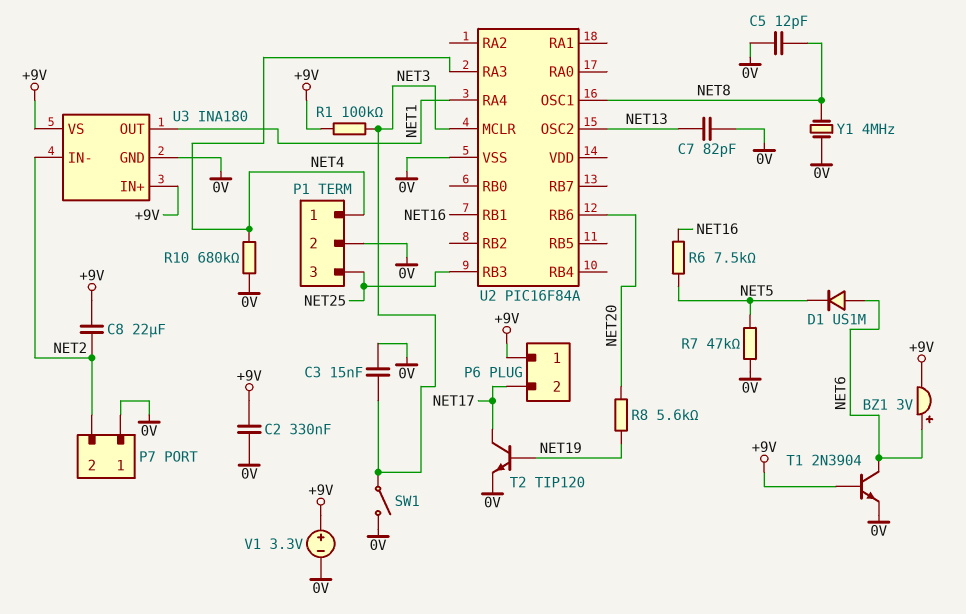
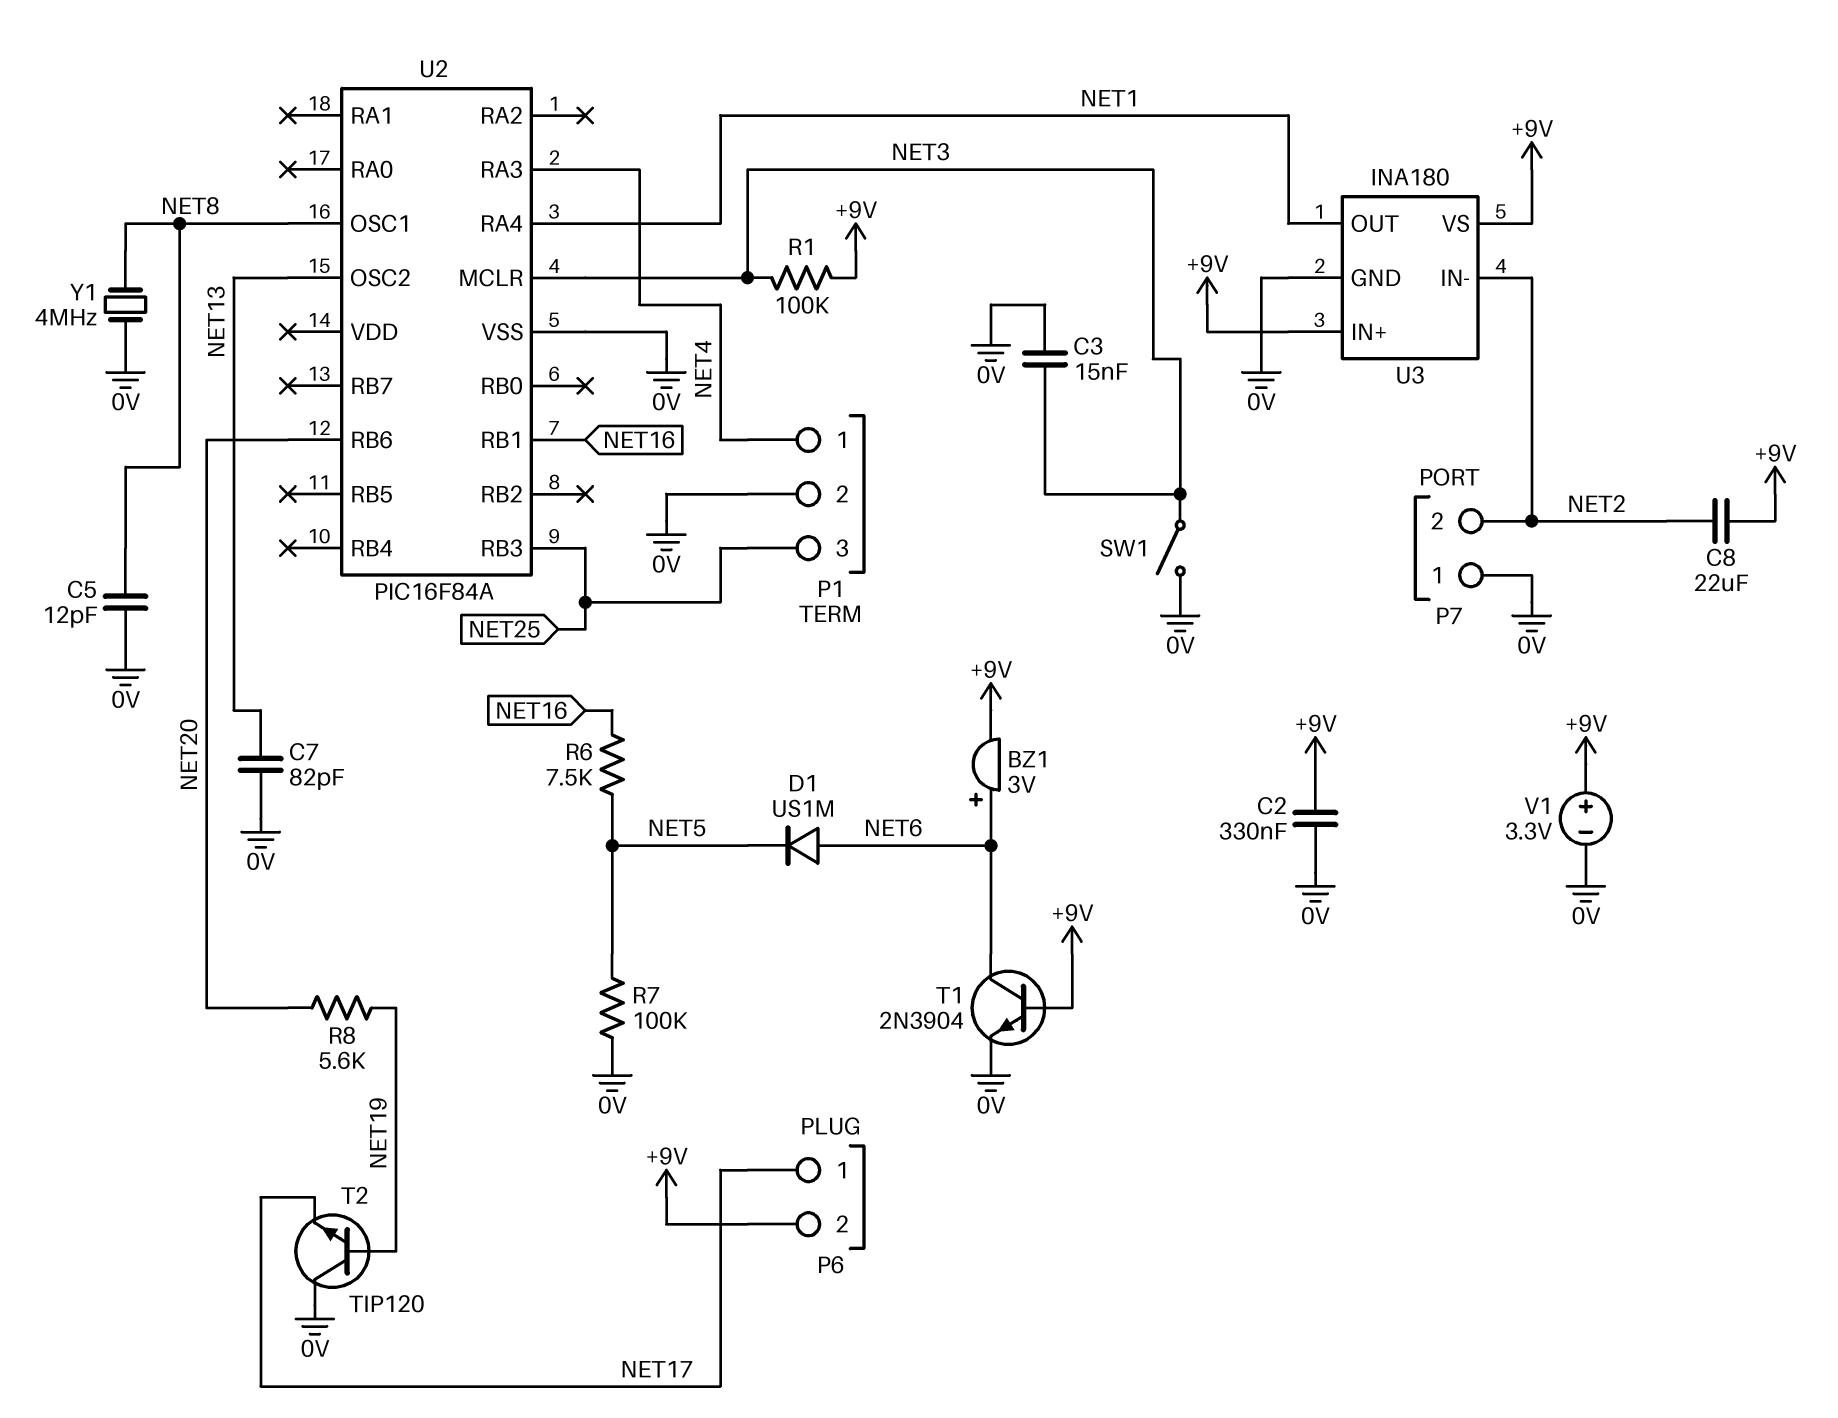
P6 pin 1: +9V -> NET17
P6 pin 2: NET17 -> +9V
R7: 47k (0V, NET5) -> 100k (0V, NET5)
R10: 680k (0V, NET4) -> none
T2: NPN TIP120 (B NET19, C NET17, E 0V) -> NPN TIP120 (B NET19, C 0V, E NET17)

